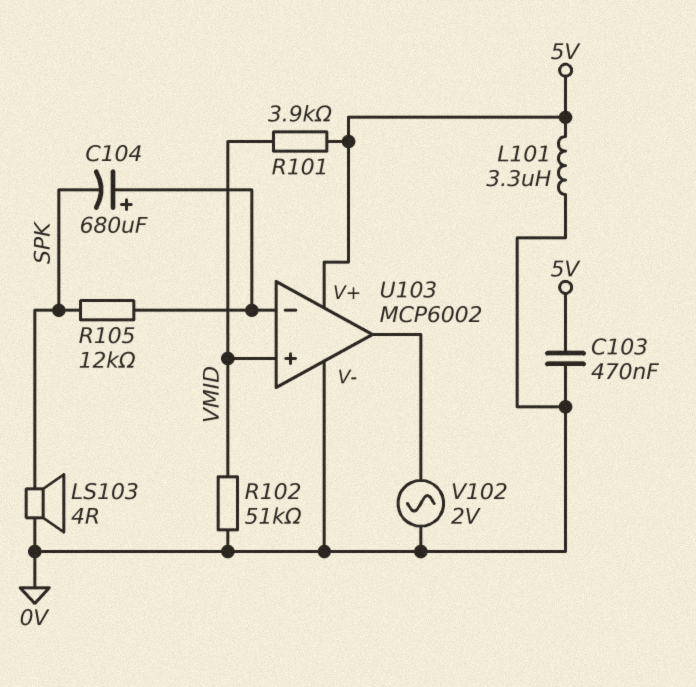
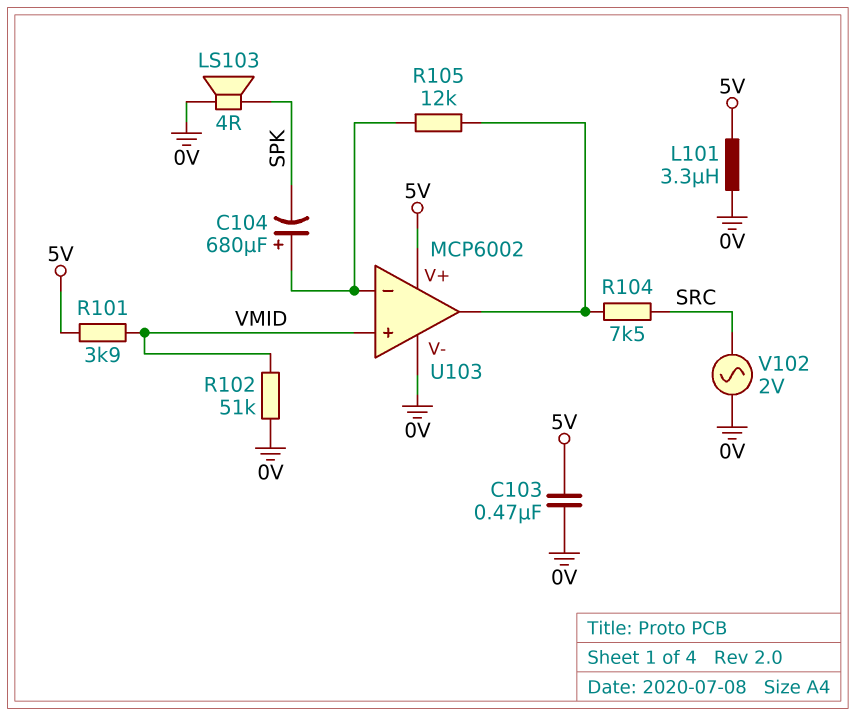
R104: none -> 7.5k (SRC, U103/out)
R105: 12k (SPK, U103/in-) -> 12k (U103/in-, U103/out)
V102: AC 2V (0V, U103/out) -> AC 2V (0V, SRC)

